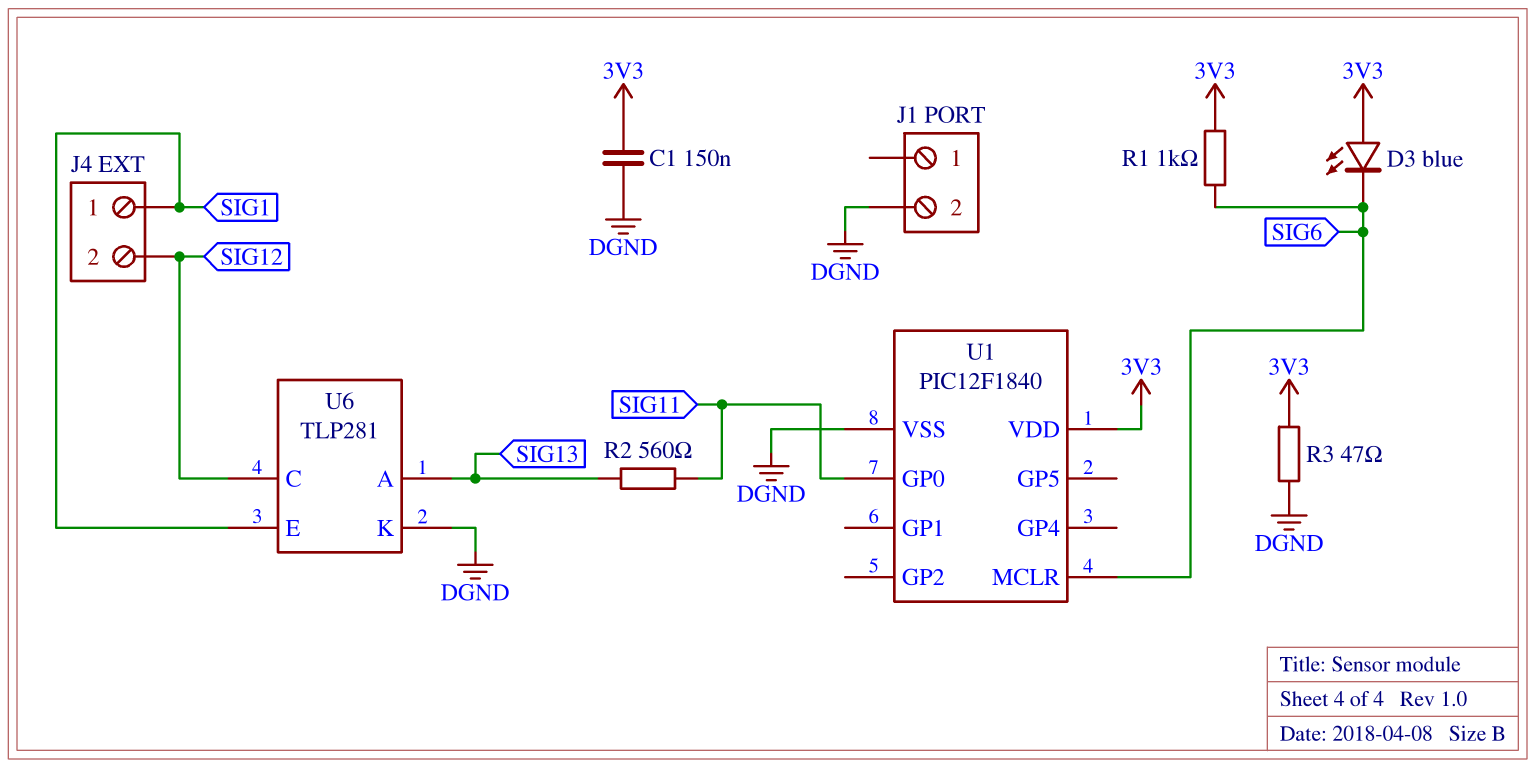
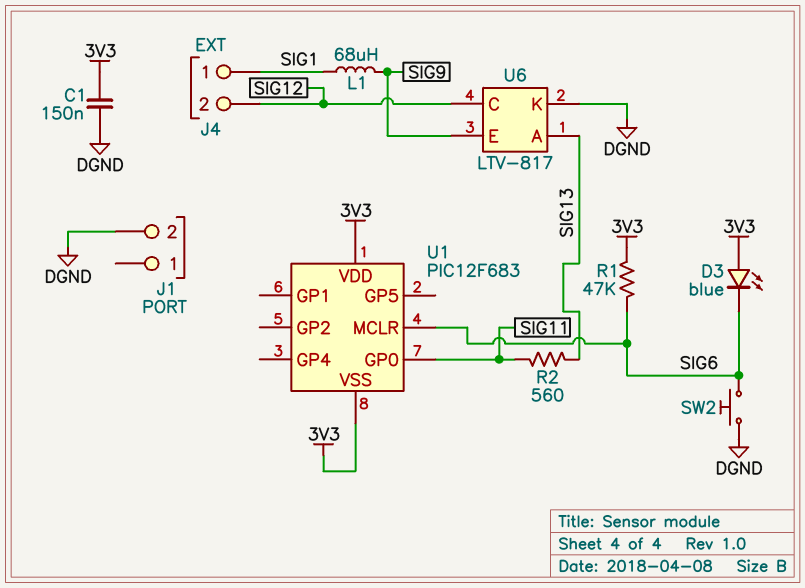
L1: none -> 68uH (SIG1, SIG9)
R1: 1k (3V3, SIG6) -> 47k (3V3, SIG6)
R3: 47 (3V3, DGND) -> none
SW2: none -> button (DGND, SIG6)
U1: PIC12F1840 -> PIC12F683
U1 pin VSS: DGND -> 3V3
U6: TLP281 -> LTV-817
U6 pin E: SIG1 -> SIG9

